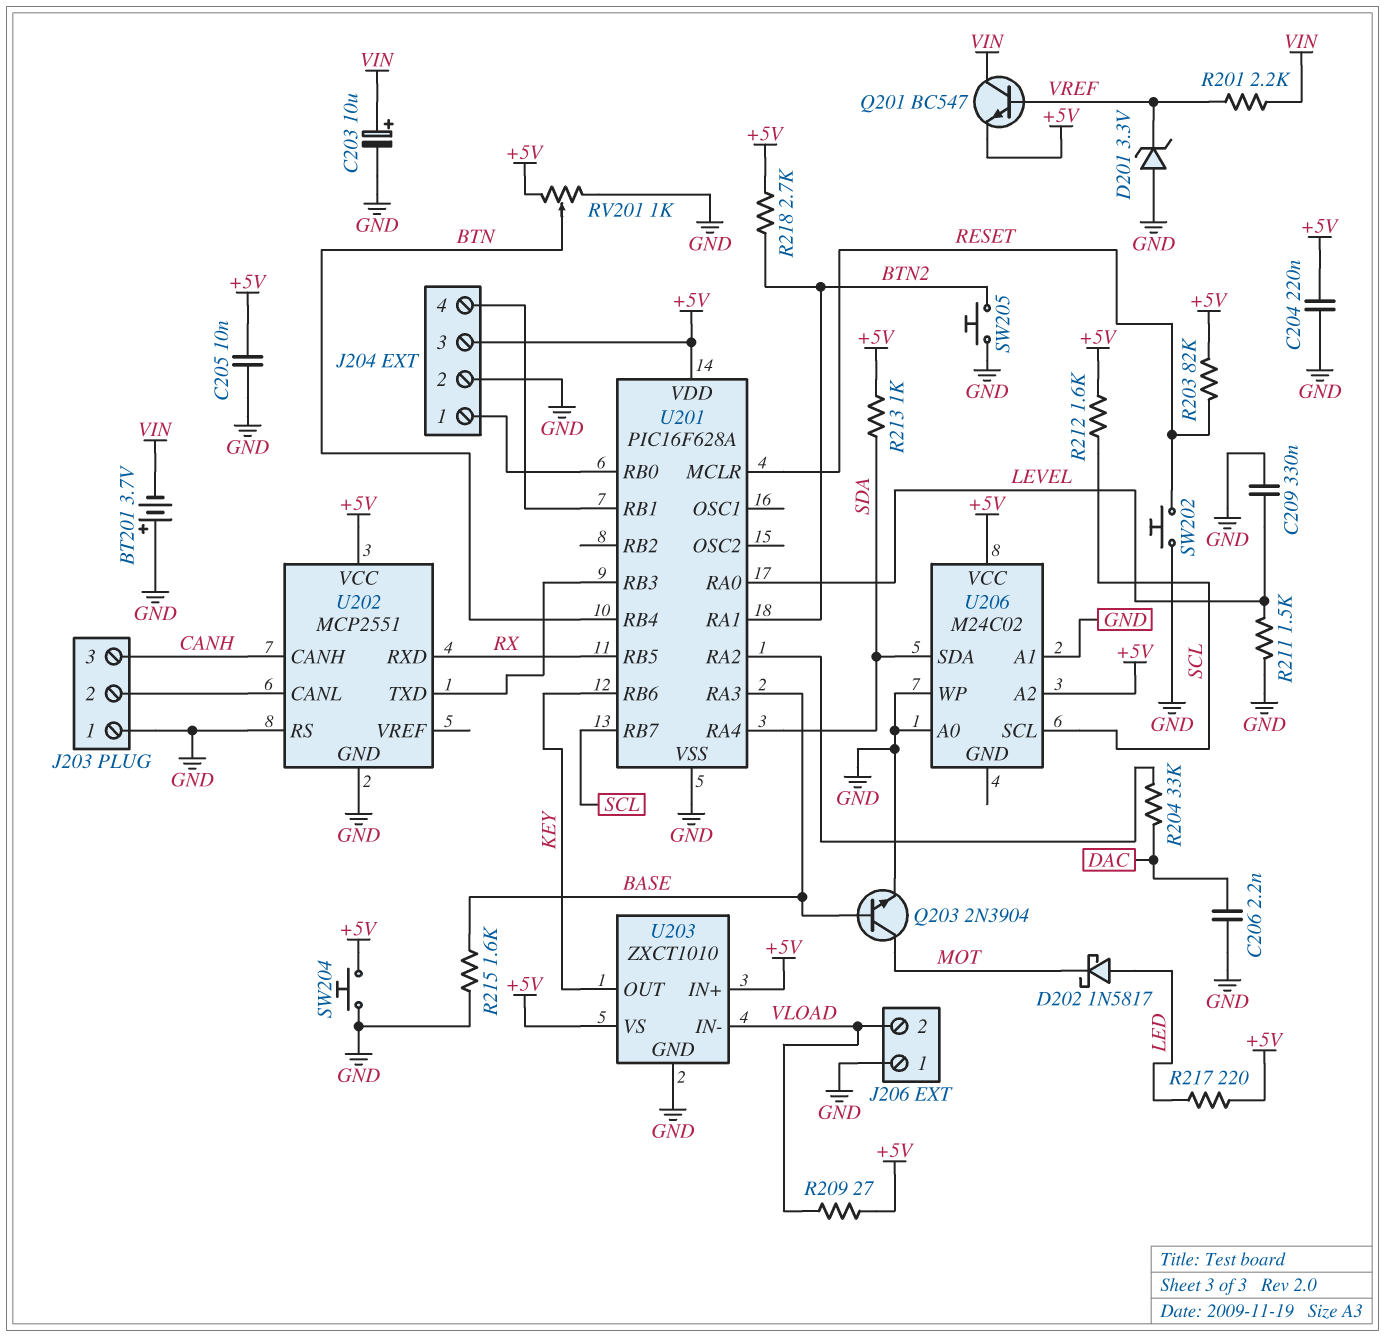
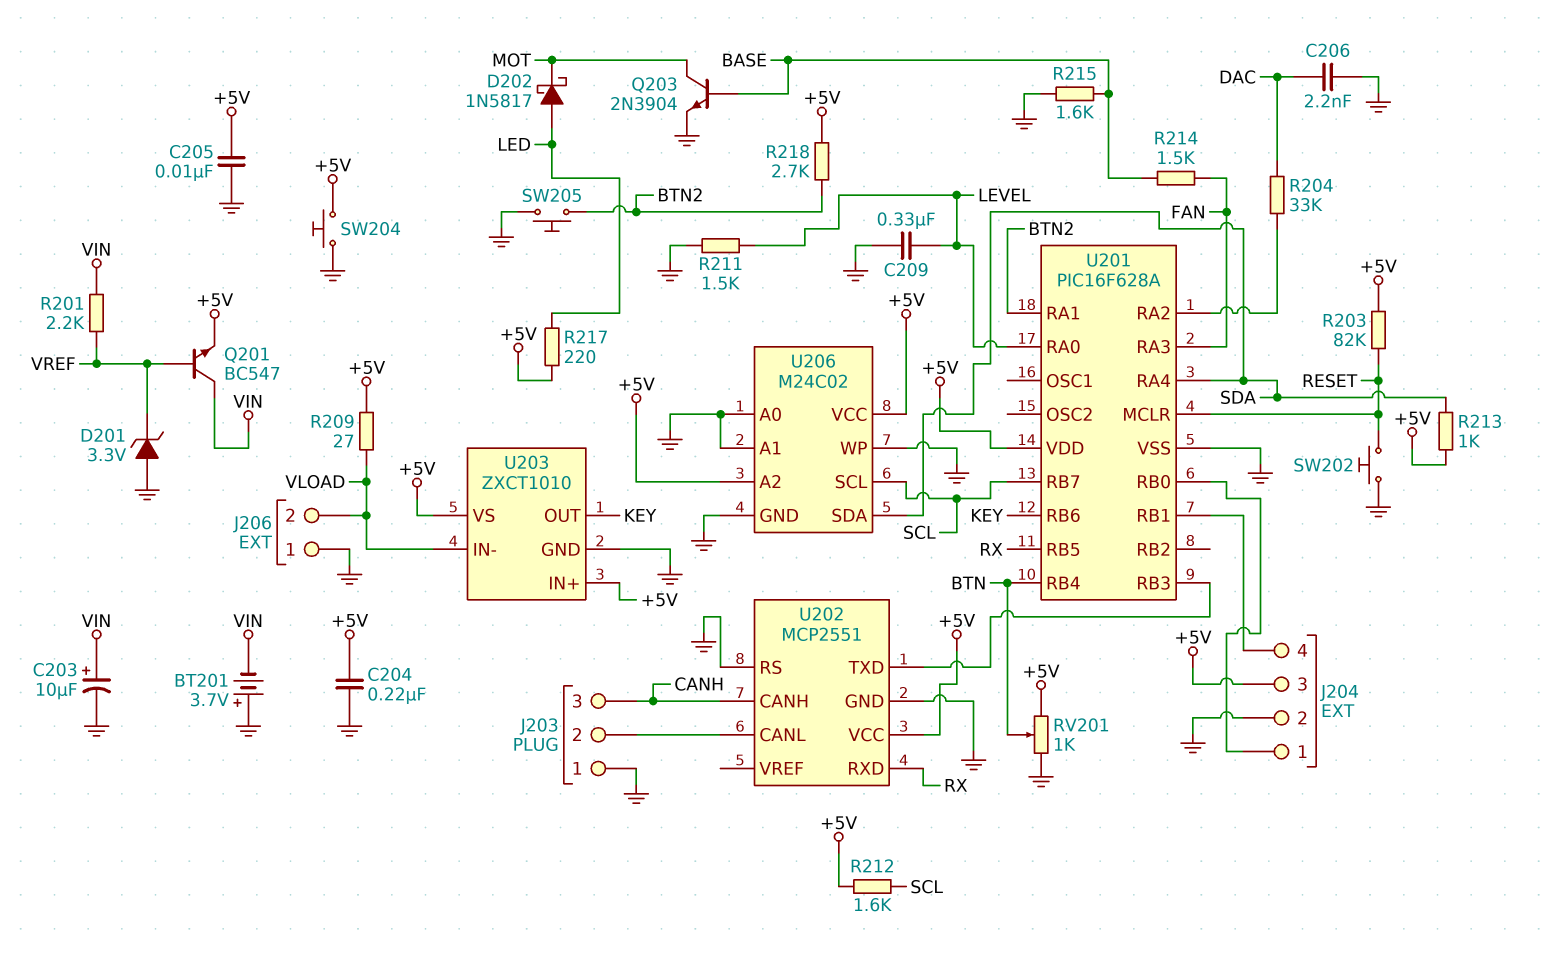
R214: none -> 1.5k (BASE, FAN)
U201 pin RA3: BASE -> FAN
U206 pin GND: none -> GND

